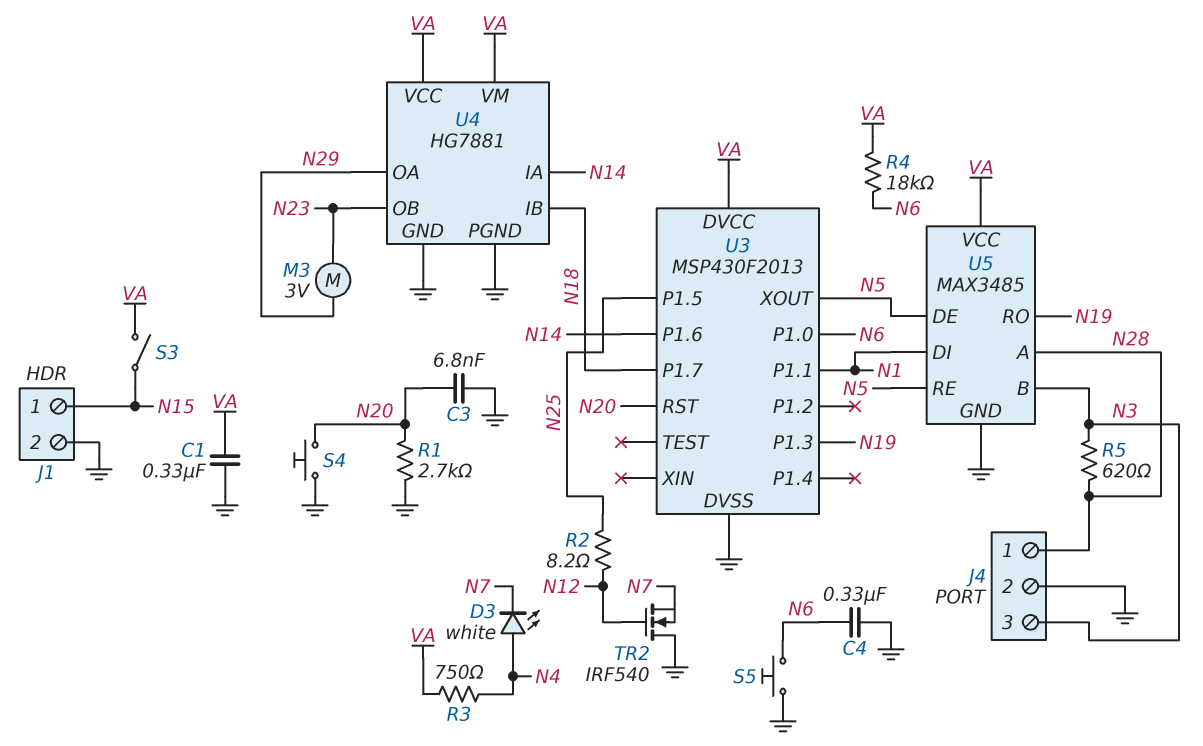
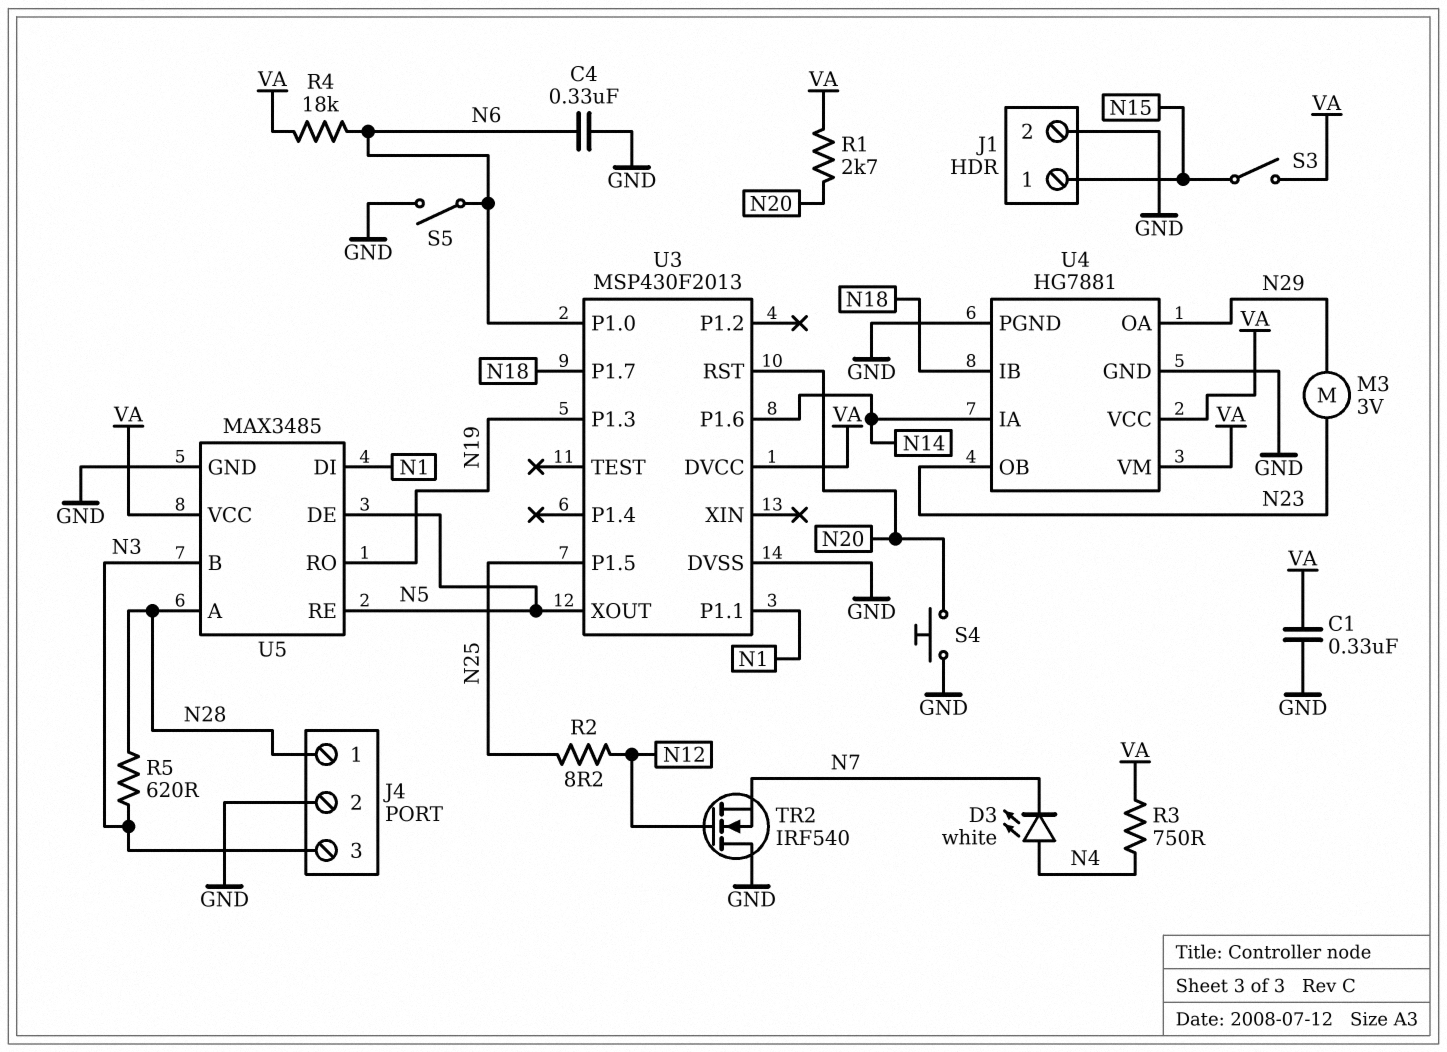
C3: 6.8nF (GND, N20) -> none
R1: 2.7k (GND, N20) -> 2.7k (N20, VA)
S5: button (GND, N6) -> switch (GND, N6)

